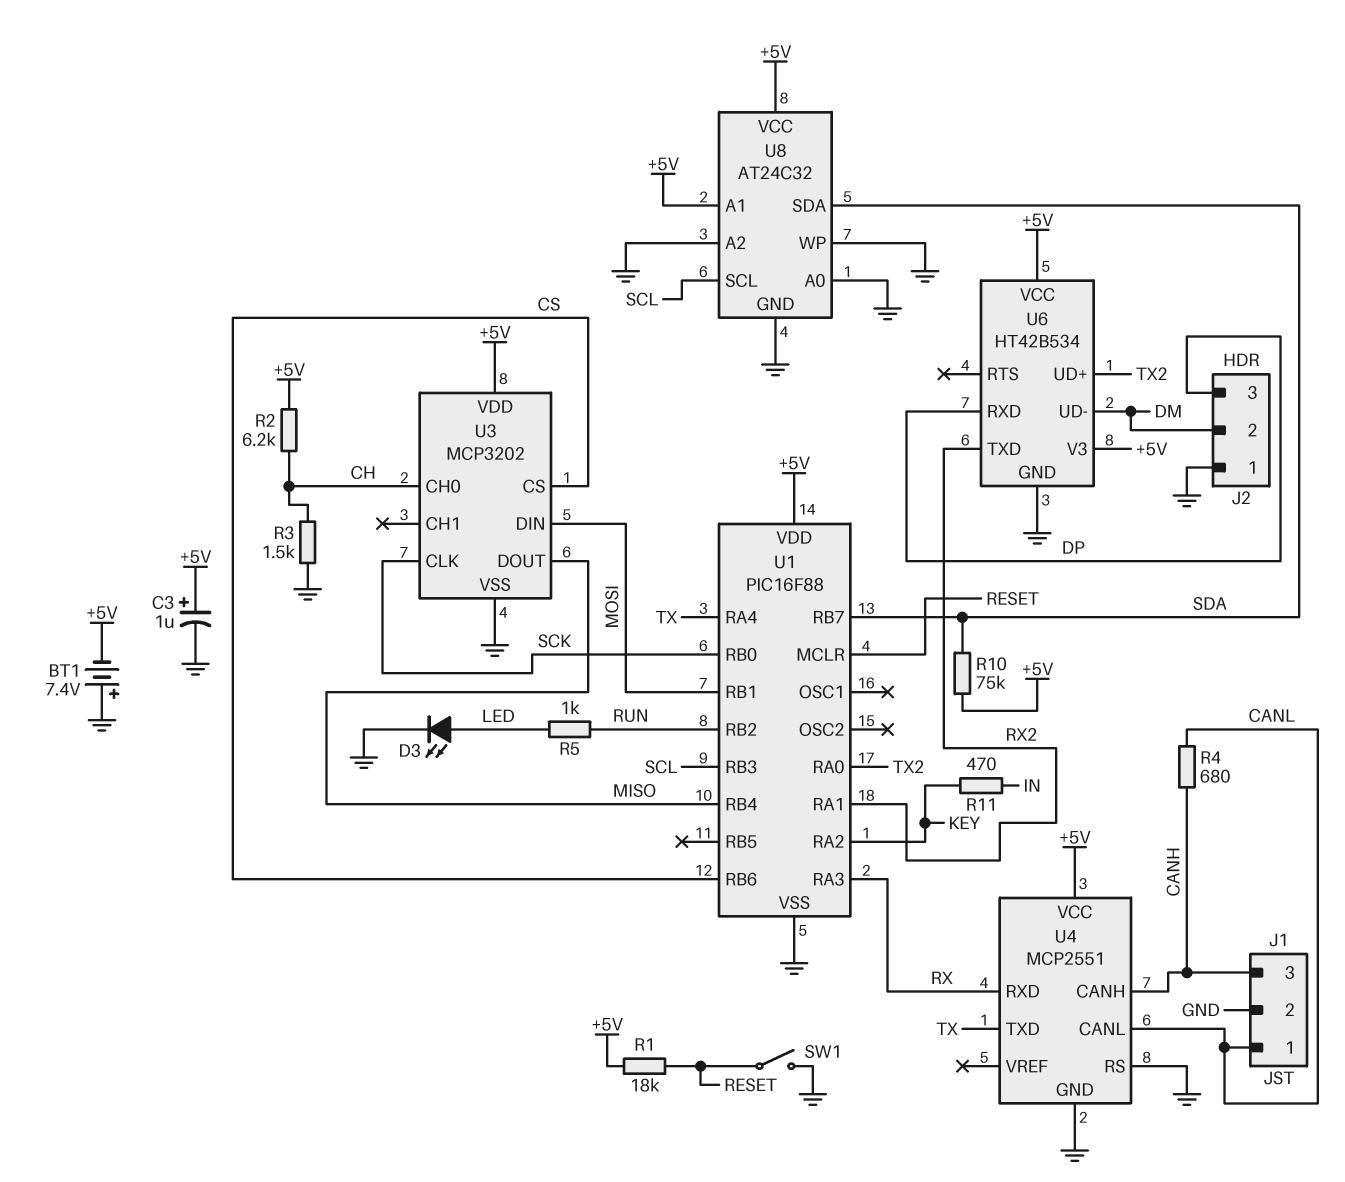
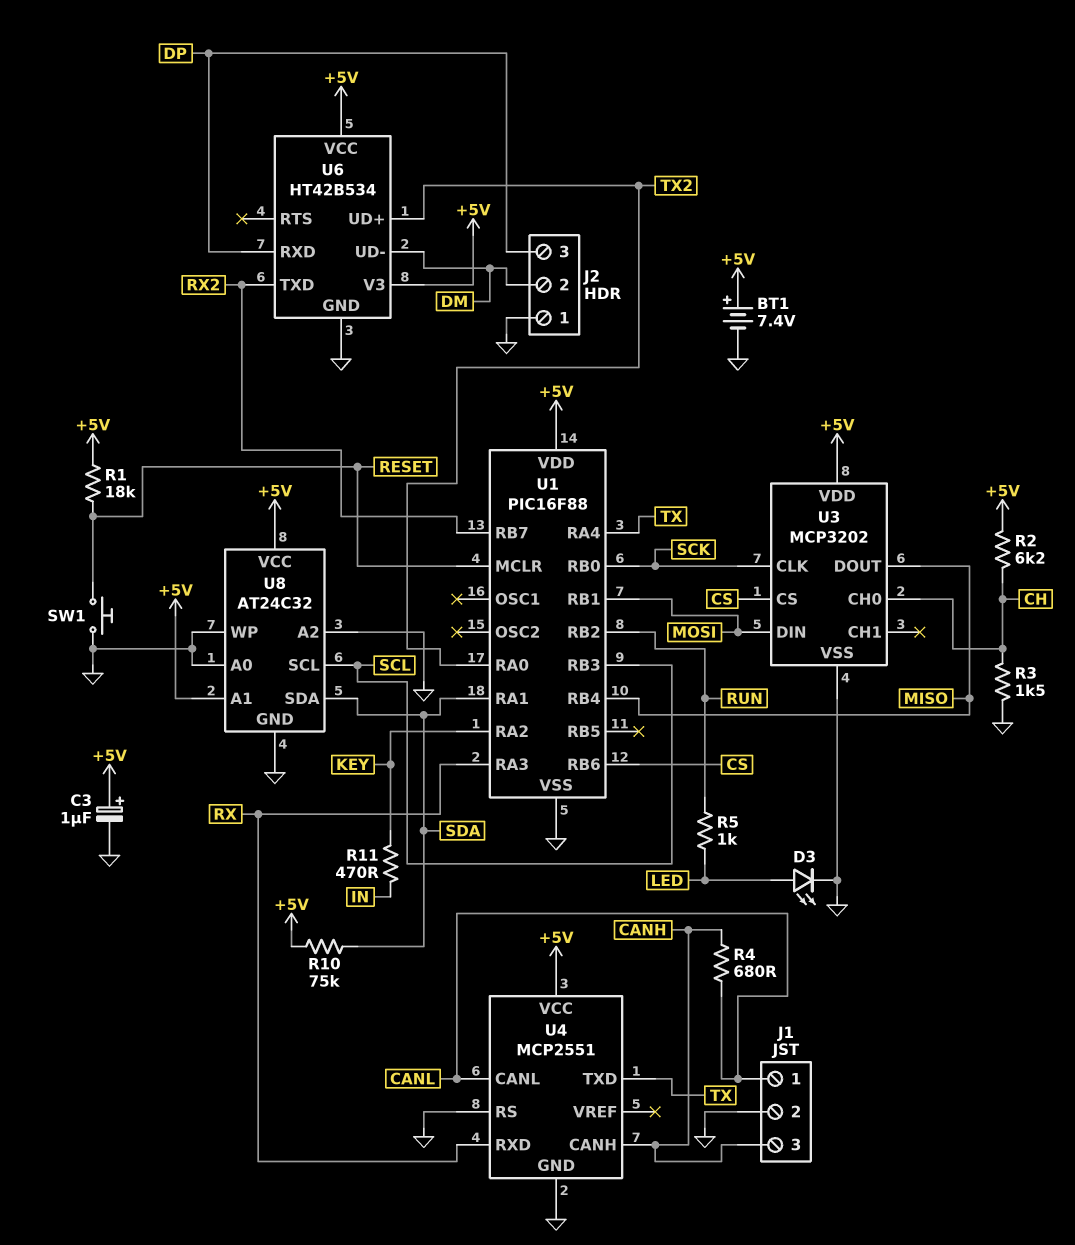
BT1: 7.4V (plus GND, minus +5V) -> 7.4V (plus +5V, minus GND)
SW1: switch (GND, RESET) -> button (GND, RESET)
U1 pin RA1: RX2 -> SDA
U1 pin RB7: SDA -> RX2

